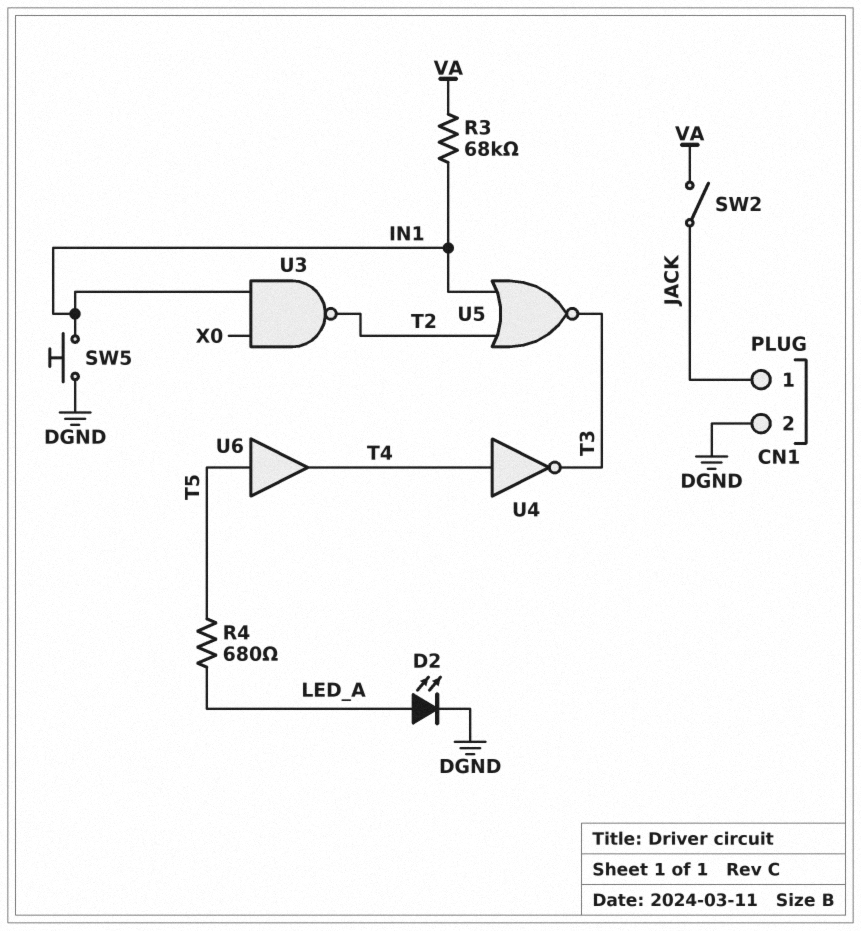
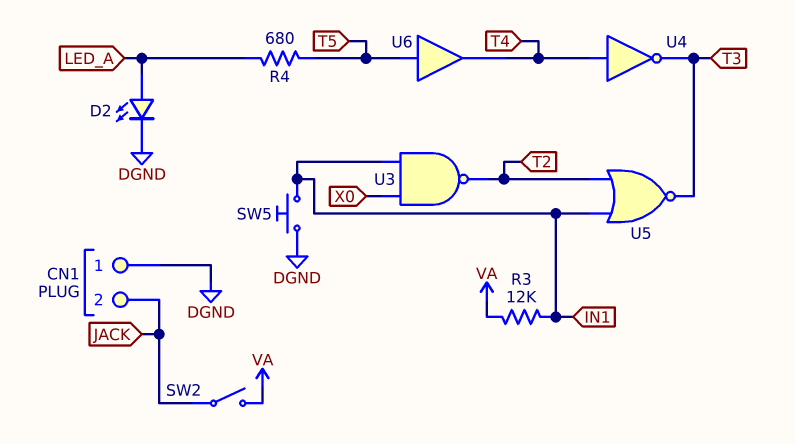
CN1 pin 1: JACK -> DGND
CN1 pin 2: DGND -> JACK
R3: 68k (IN1, VA) -> 12k (IN1, VA)

